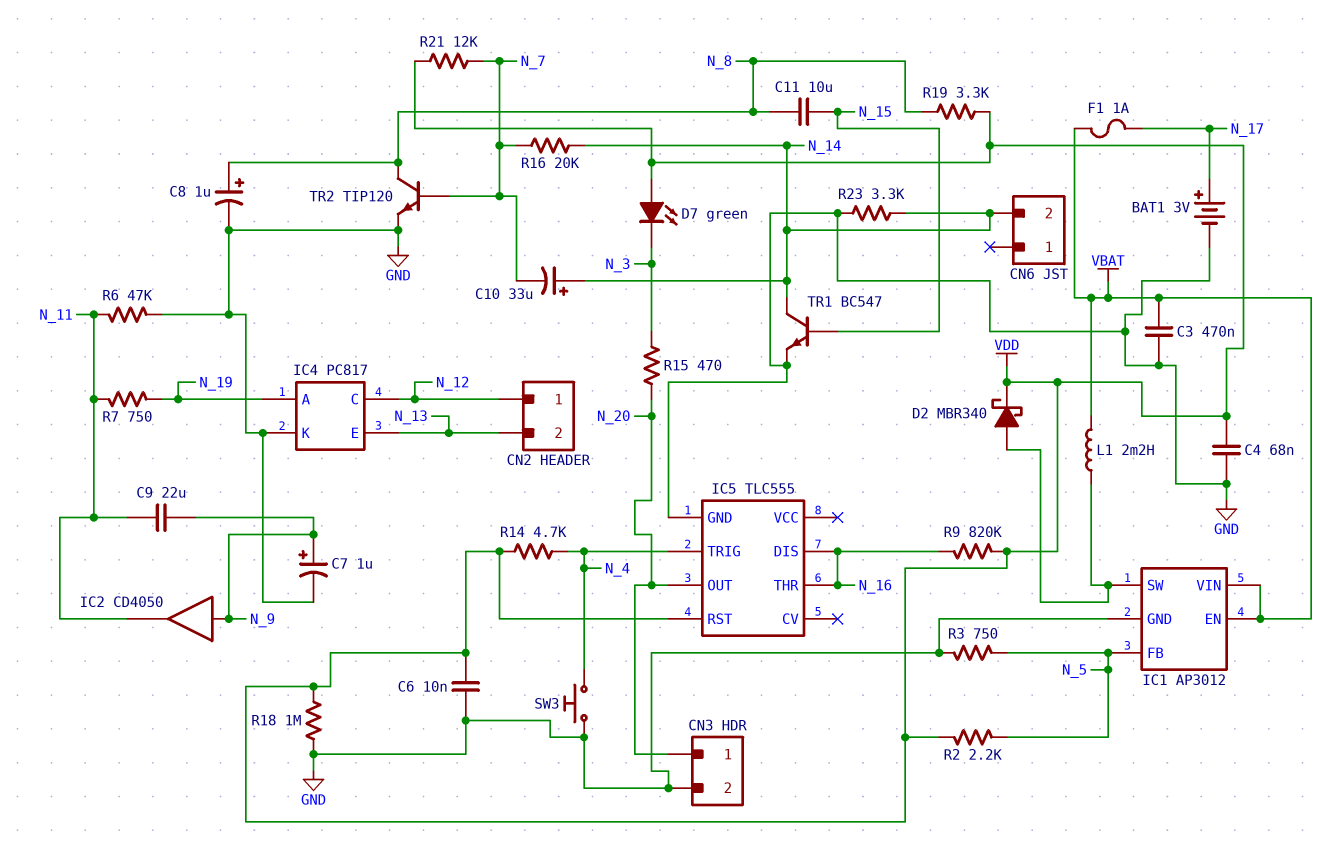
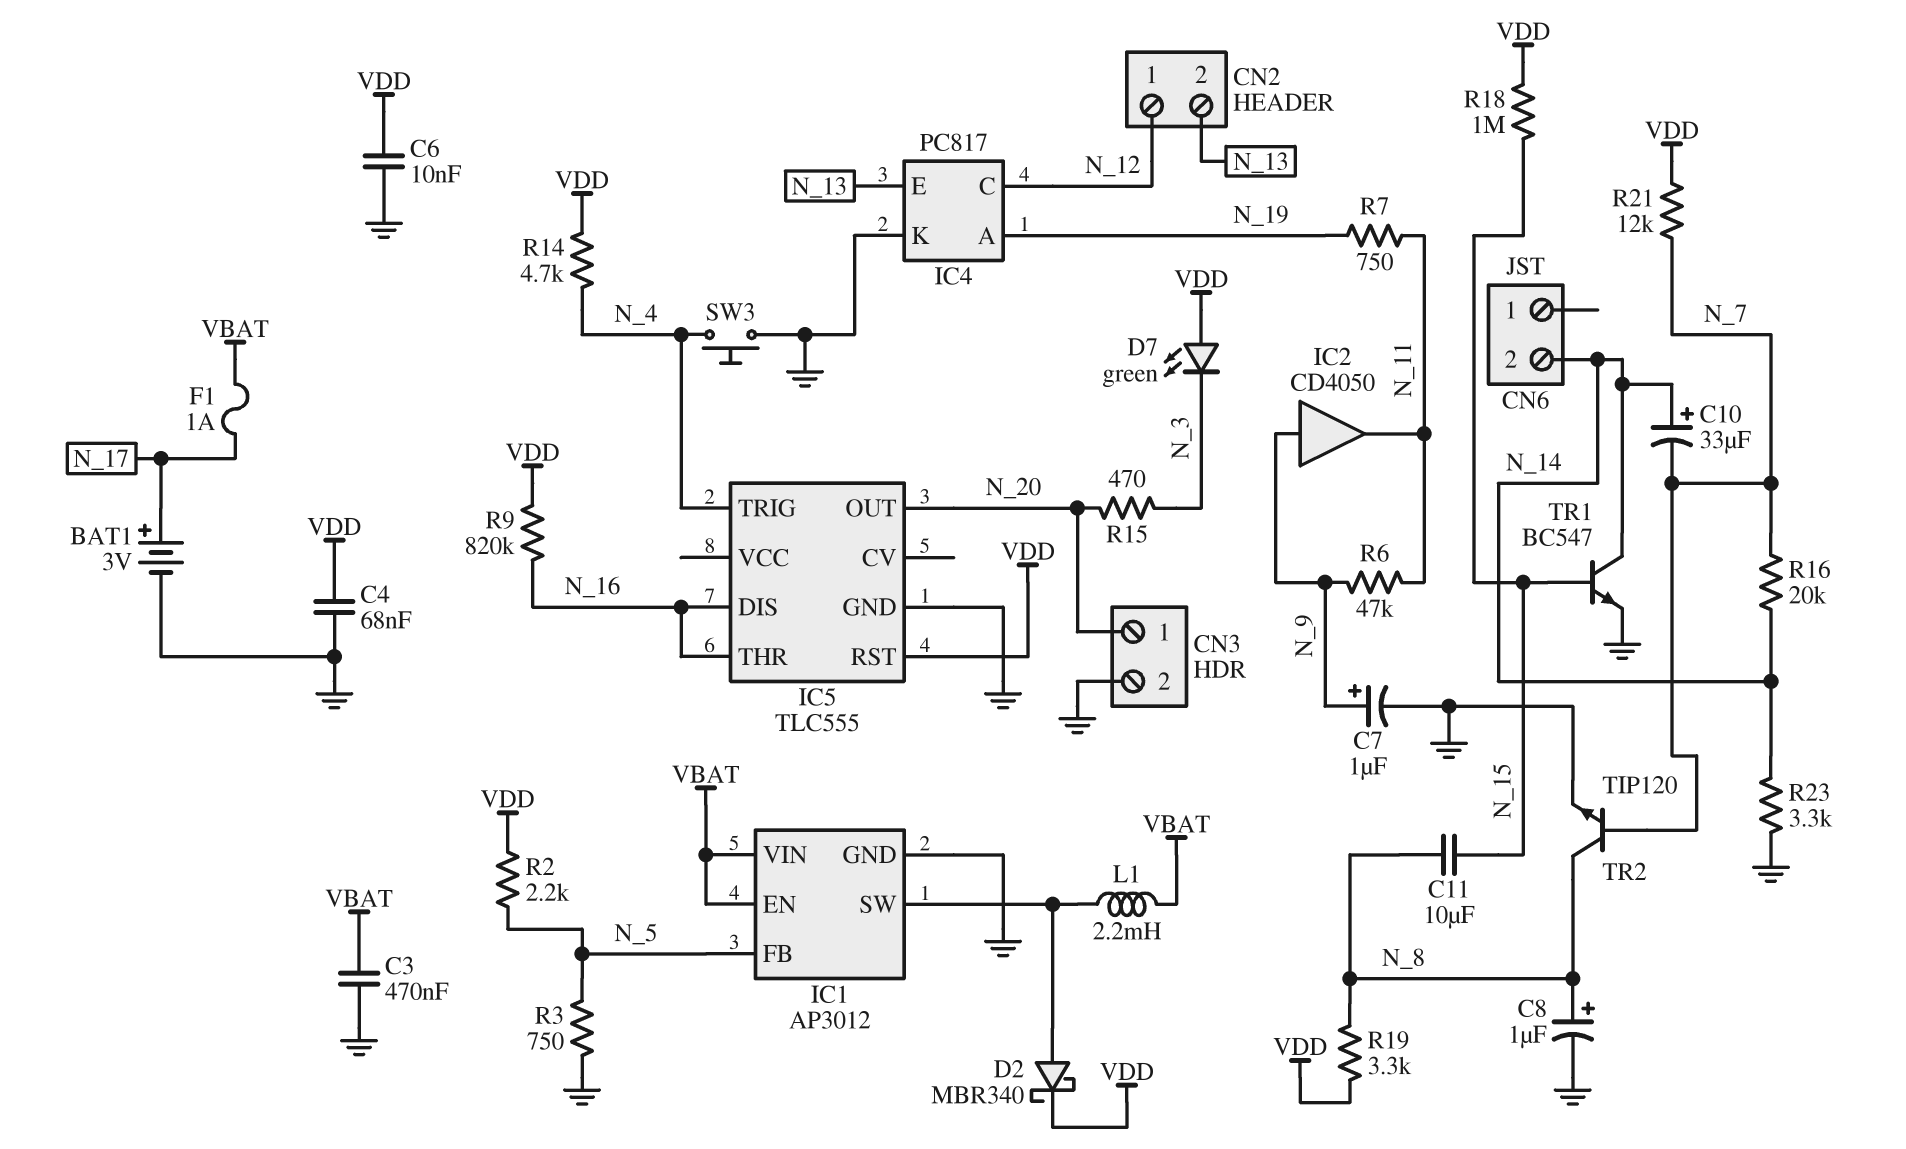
C9: 22uF (N_9, N_11) -> none
R6: 47k (GND, N_11) -> 47k (N_9, N_11)
R18: 1M (GND, VDD) -> 1M (N_15, VDD)

